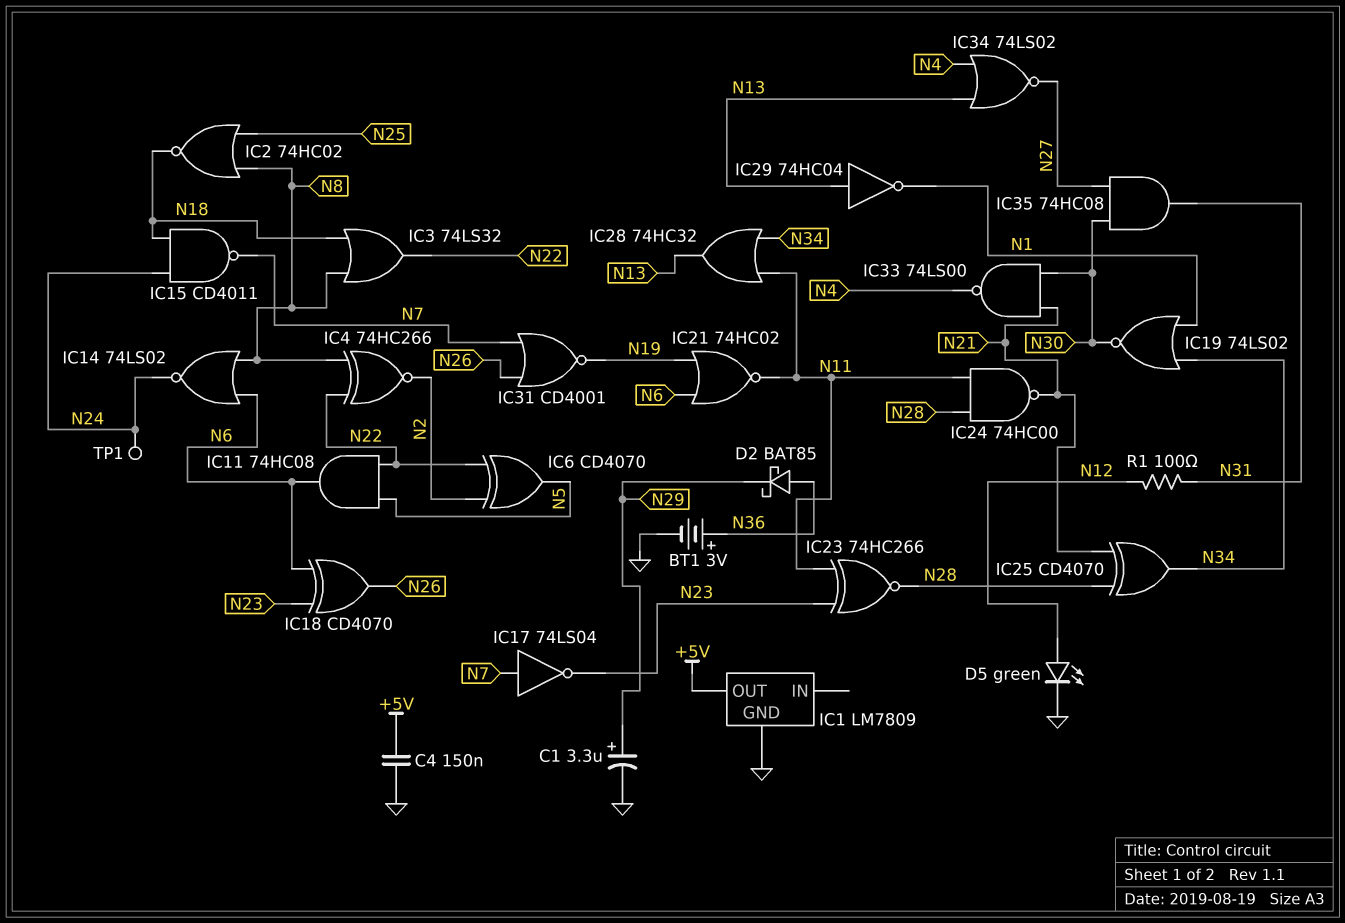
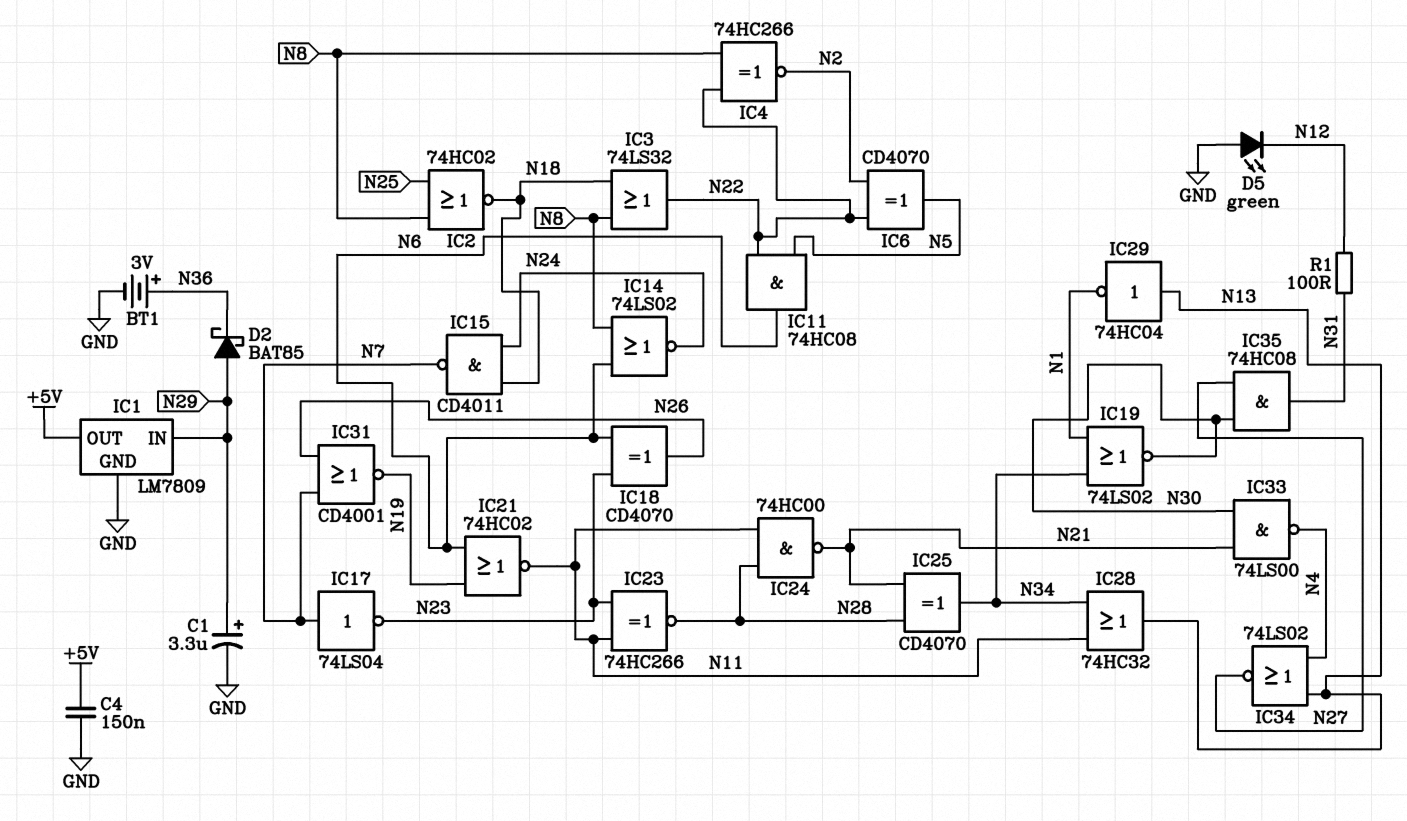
D2: schottky BAT85 (A N36, K N29) -> schottky BAT85 (A N29, K N36)
D5: LED green (A N12, K GND) -> LED green (A GND, K N12)
IC1 pin IN: none -> N29
TP1: test point (N24) -> none

